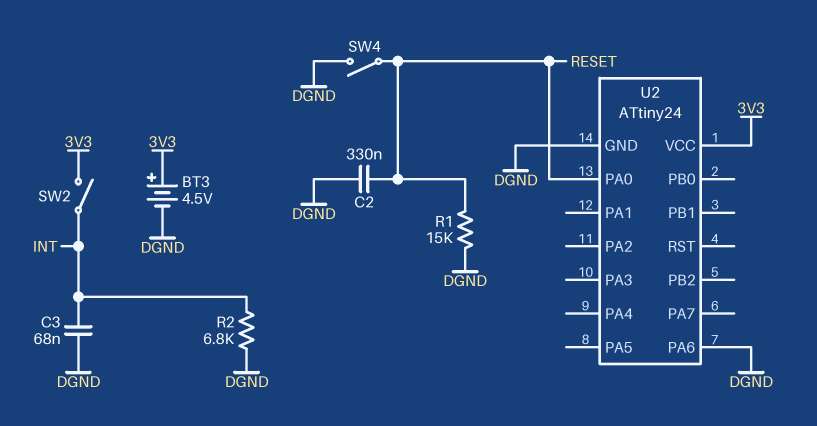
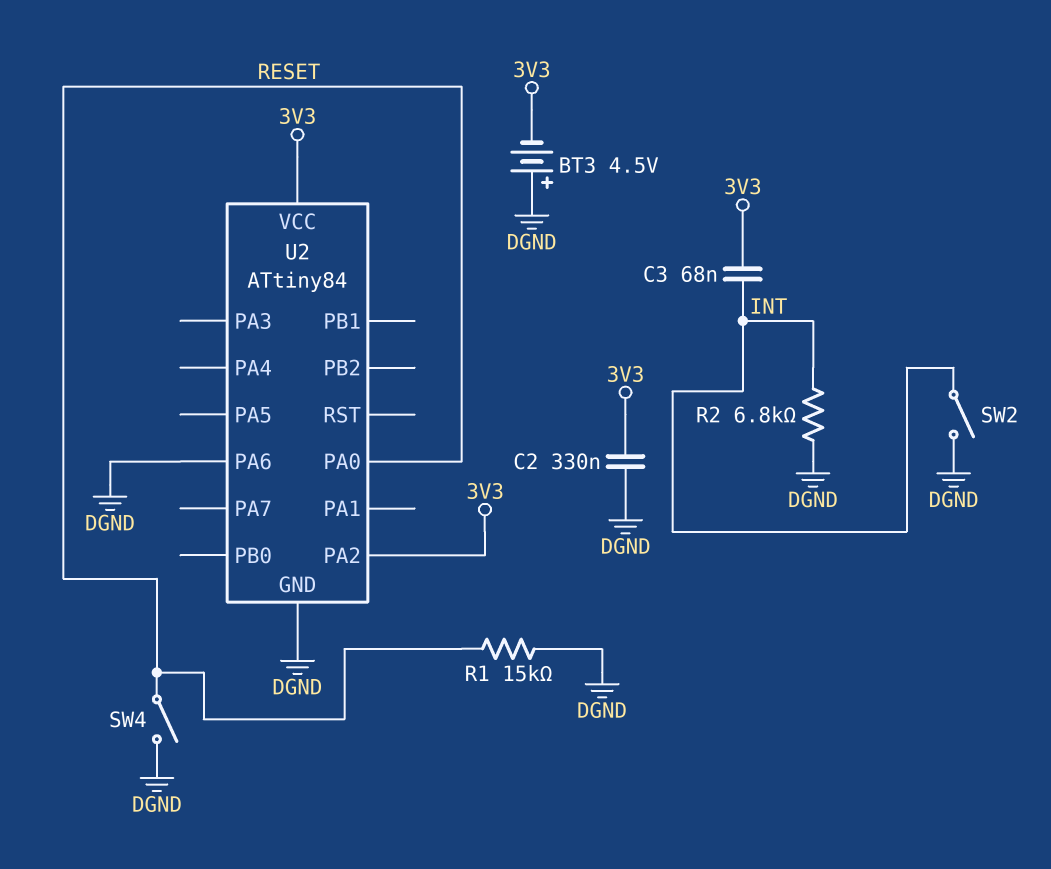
BT3: 4.5V (plus 3V3, minus DGND) -> 4.5V (plus DGND, minus 3V3)
C2: 330nF (DGND, RESET) -> 330nF (3V3, DGND)
C3: 68nF (DGND, INT) -> 68nF (3V3, INT)
SW2: switch (3V3, INT) -> switch (DGND, INT)
U2: ATtiny24 -> ATtiny84
U2 pin PA2: none -> 3V3

